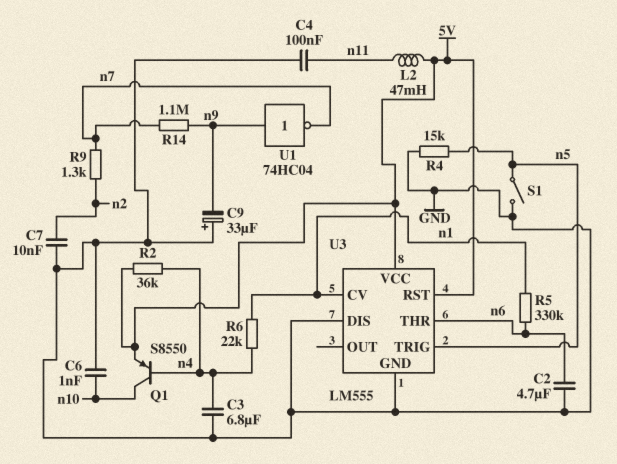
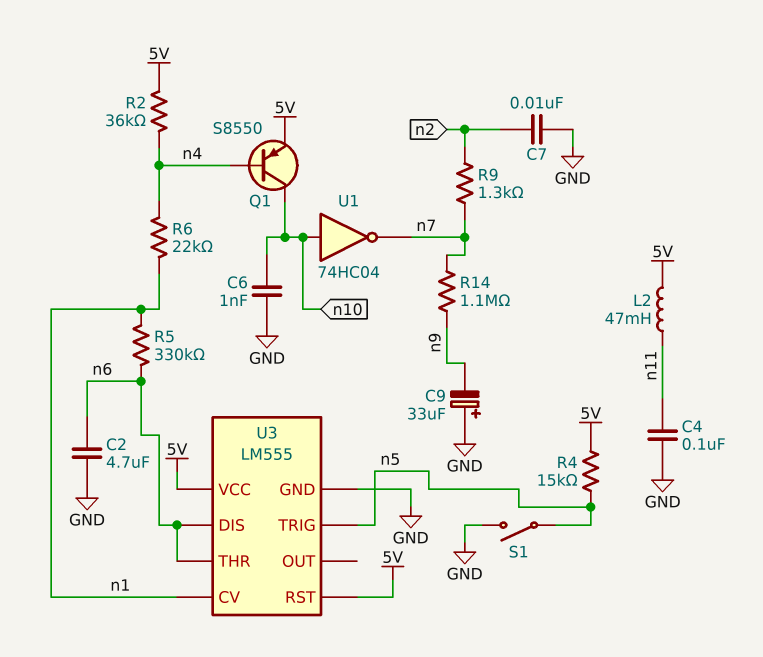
C3: 6.8uF (GND, n4) -> none
R4: 15k (GND, n5) -> 15k (5V, n5)
U1: NOT 74HC04 (in n9, out n7) -> NOT 74HC04 (in n10, out n7)
U3 pin DIS: GND -> n6

